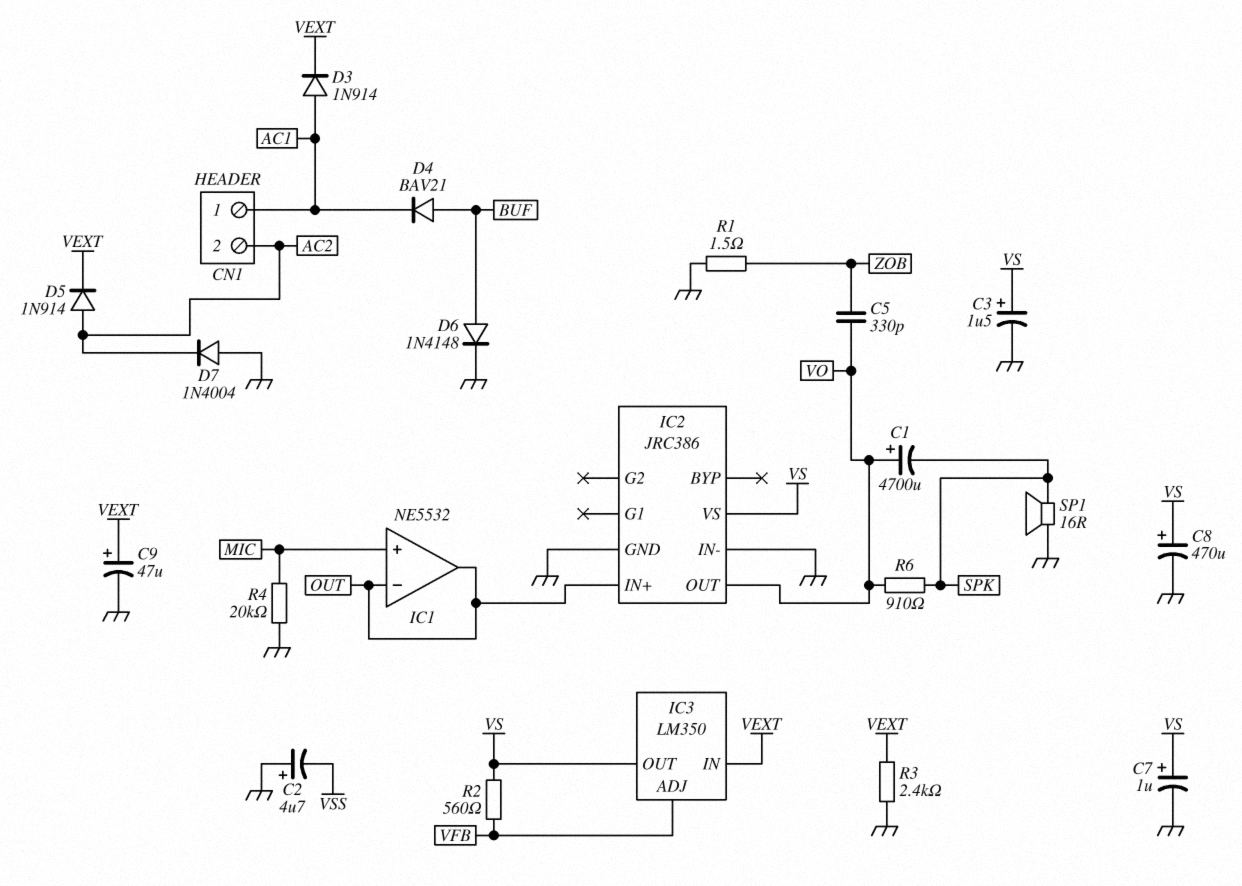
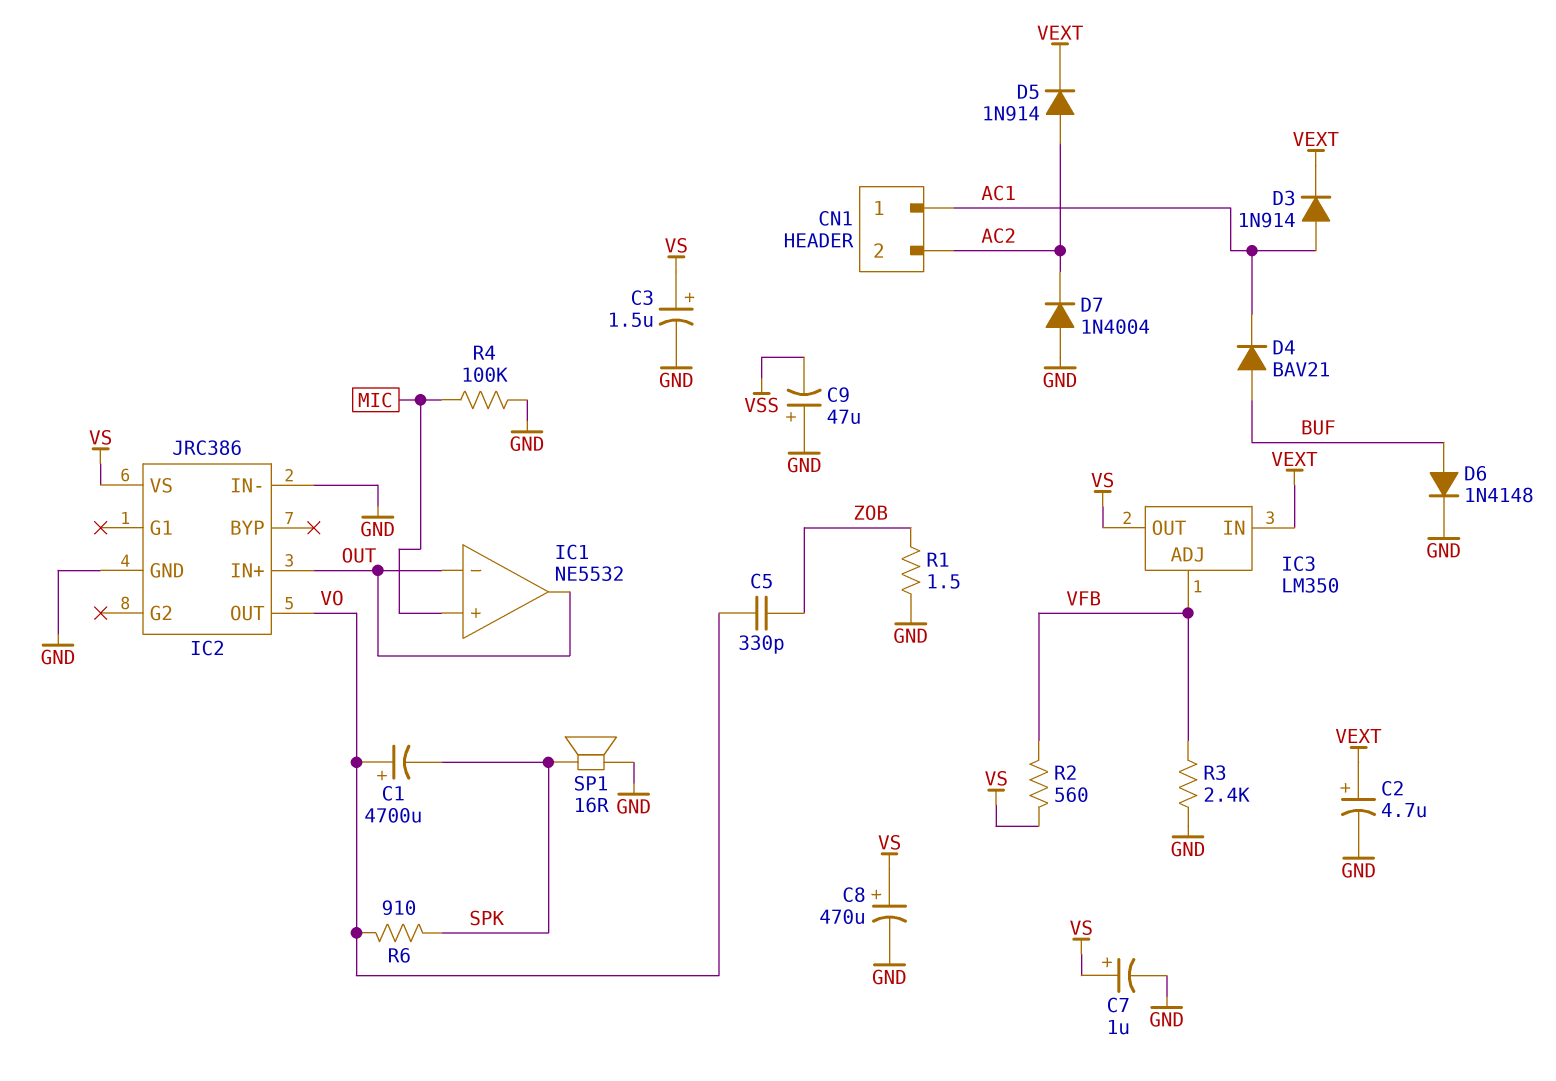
C2: 4.7uF (plus GND, minus VSS) -> 4.7uF (plus VEXT, minus GND)
C9: 47uF (plus VEXT, minus GND) -> 47uF (plus GND, minus VSS)
R3: 2.4k (GND, VEXT) -> 2.4k (GND, VFB)
R4: 20k (GND, MIC) -> 100k (GND, MIC)

